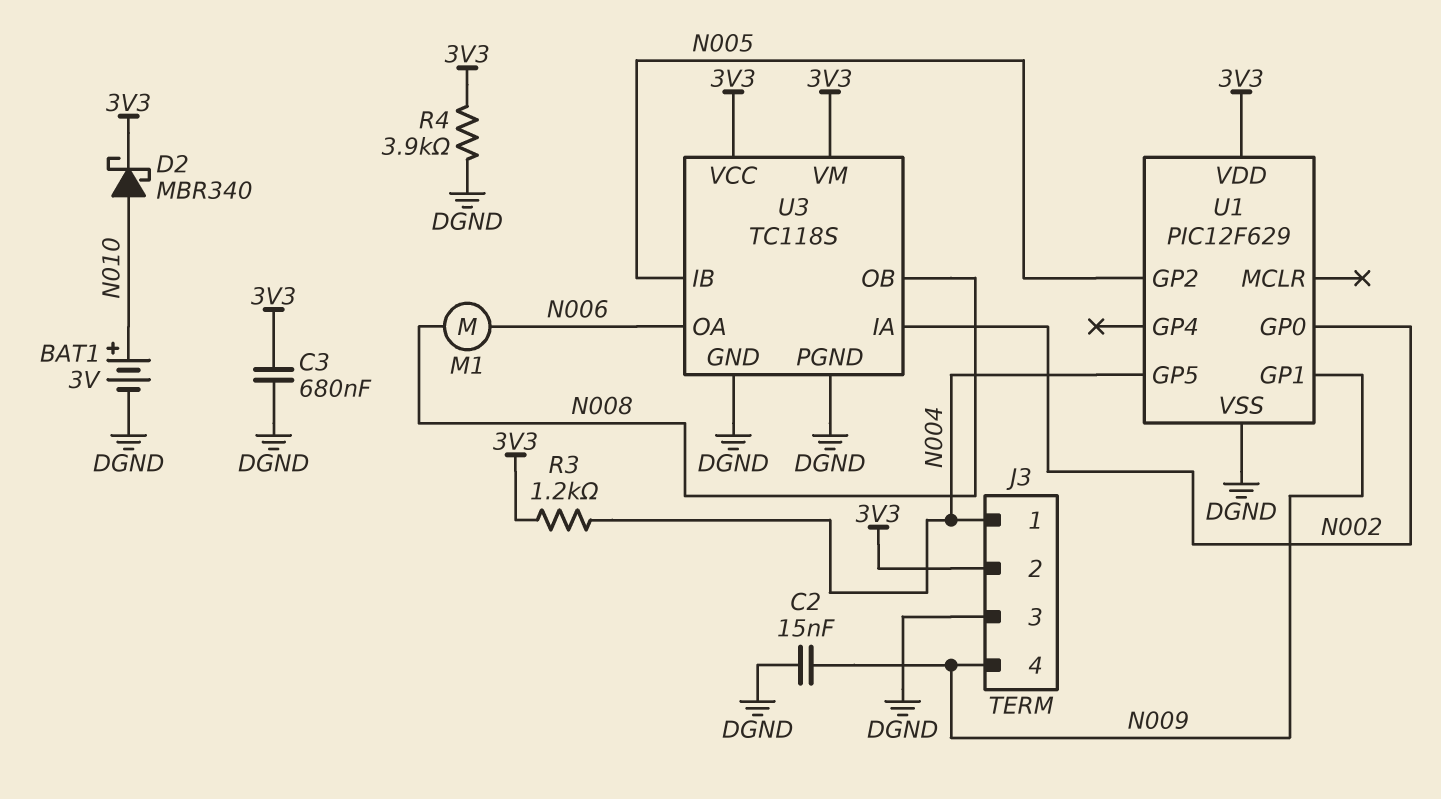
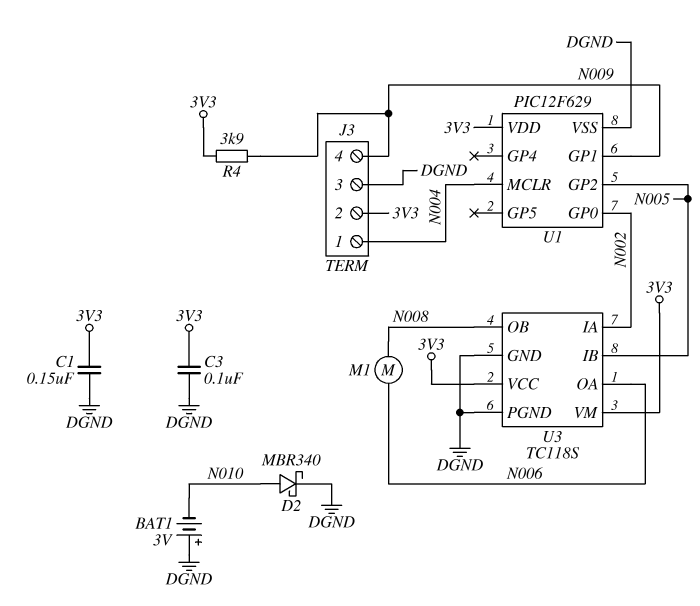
BAT1: 3V (plus N010, minus DGND) -> 3V (plus DGND, minus N010)
C1: none -> 150nF (3V3, DGND)
C2: 15nF (DGND, N009) -> none
C3: 680nF (3V3, DGND) -> 100nF (3V3, DGND)
D2: schottky MBR340 (A N010, K 3V3) -> schottky MBR340 (A N010, K DGND)
R3: 1.2k (3V3, N004) -> none
R4: 3.9k (3V3, DGND) -> 3.9k (3V3, N009)
U1 pin GP5: N004 -> none
U1 pin MCLR: none -> N004

